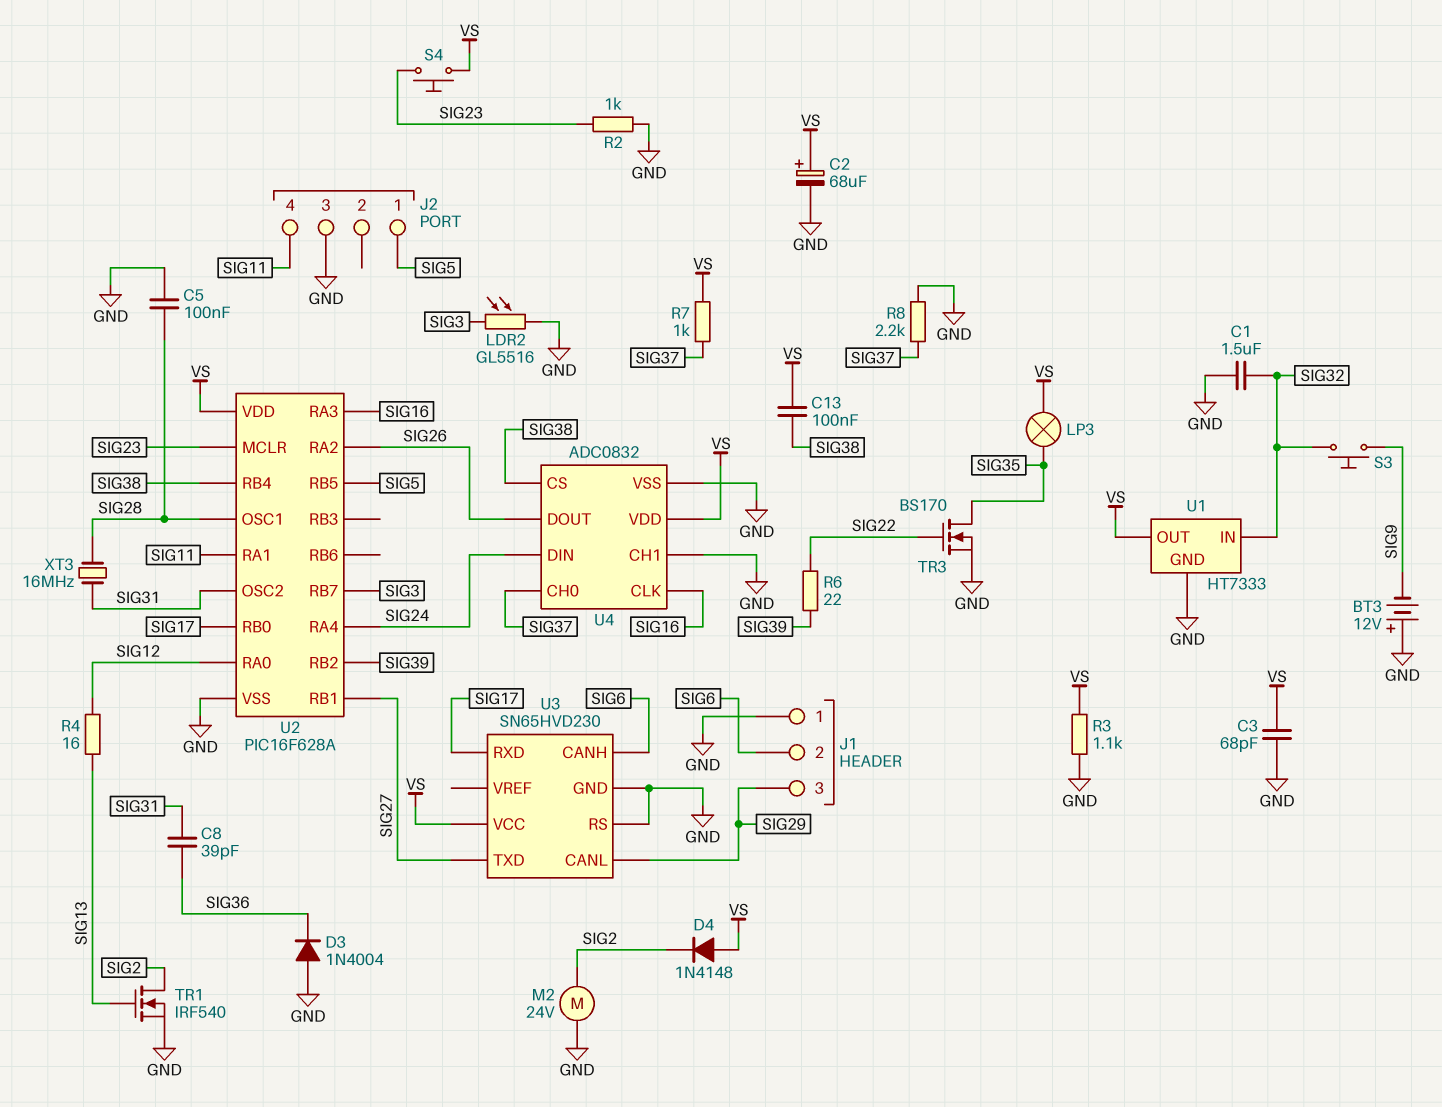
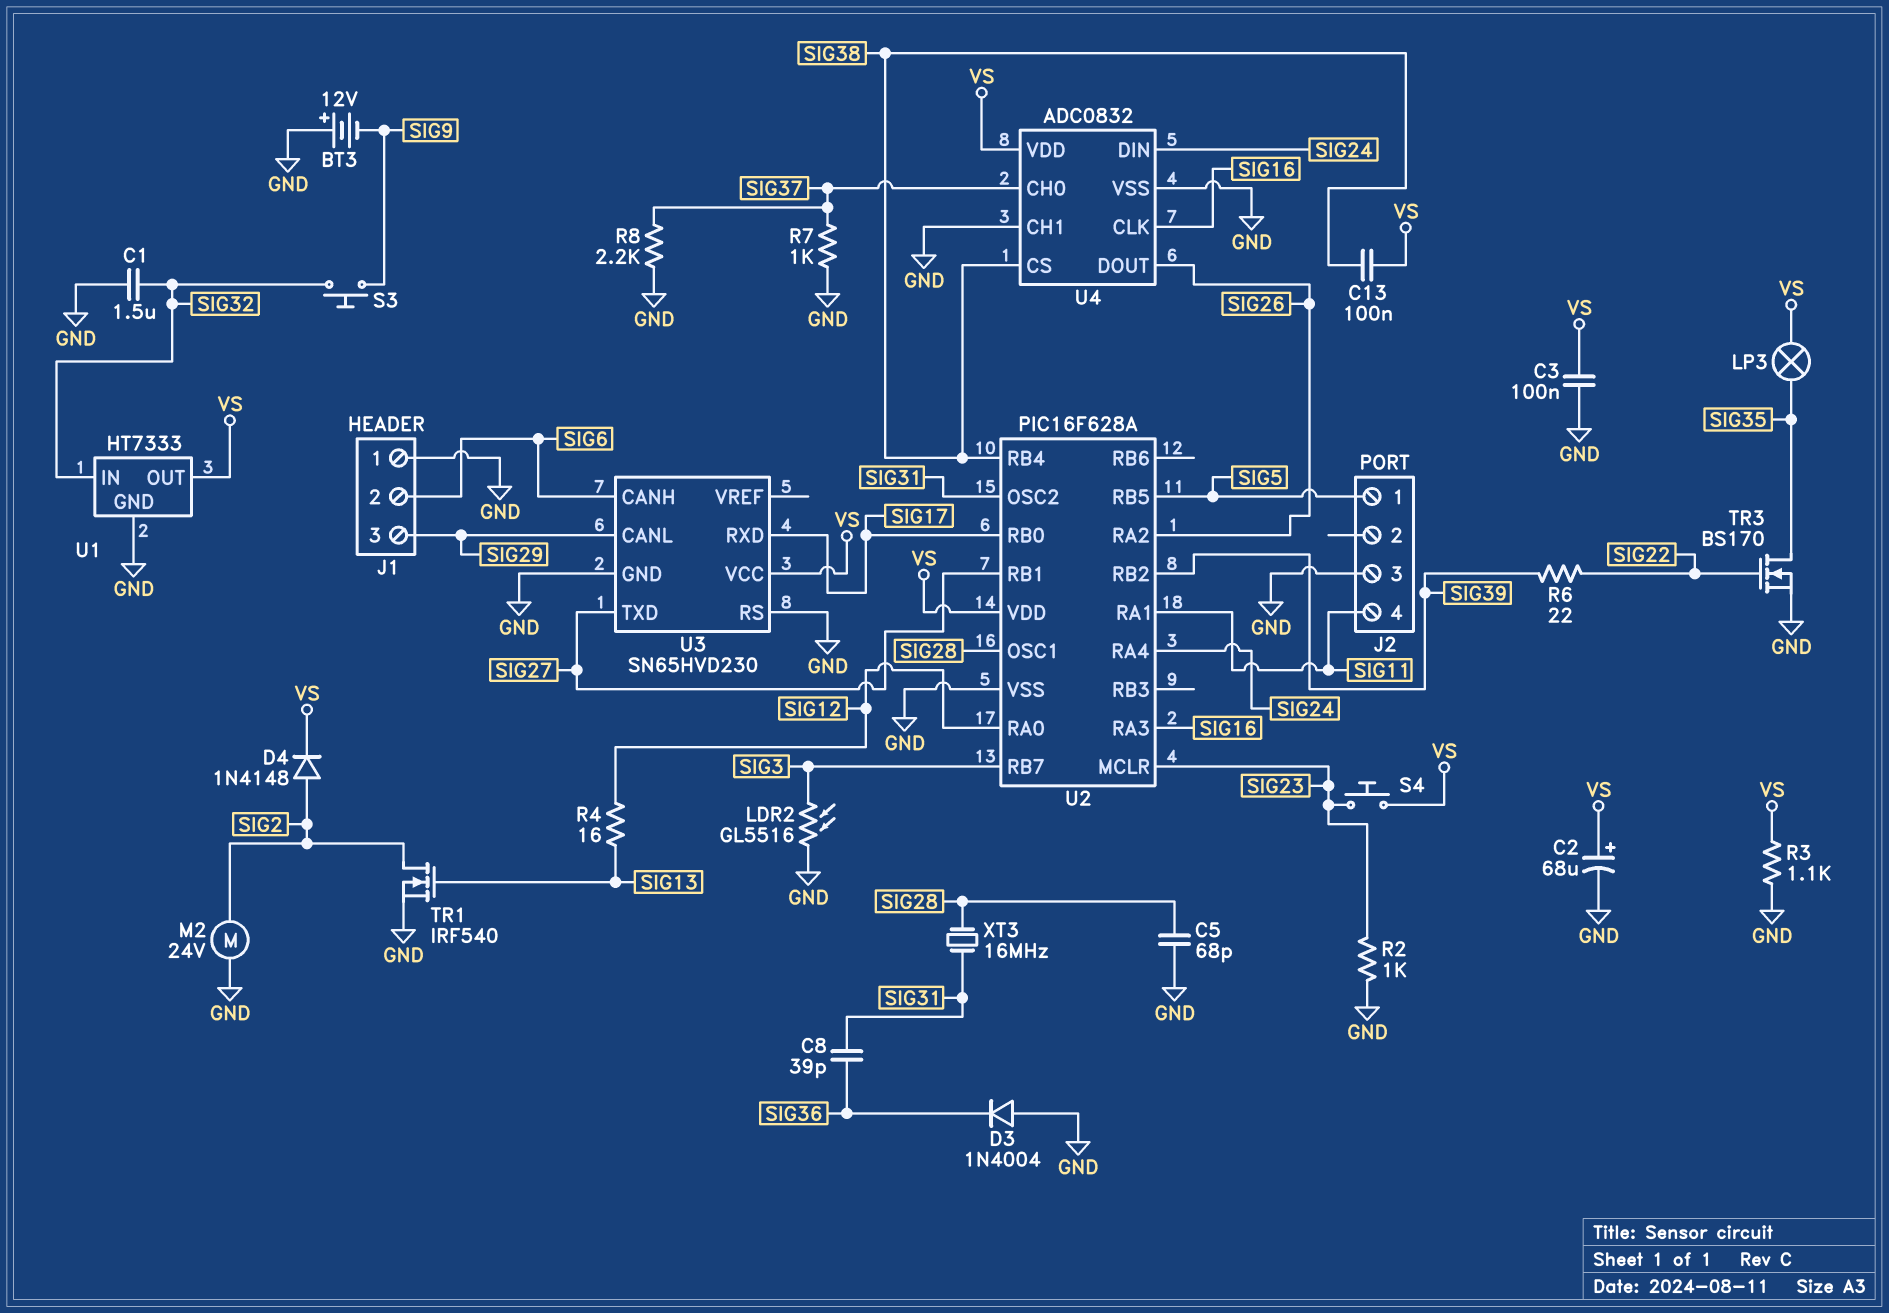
C3: 68pF (GND, VS) -> 100nF (GND, VS)
C5: 100nF (GND, SIG28) -> 68pF (GND, SIG28)
D4: diode 1N4148 (A VS, K SIG2) -> diode 1N4148 (A SIG2, K VS)
R7: 1k (SIG37, VS) -> 1k (GND, SIG37)

